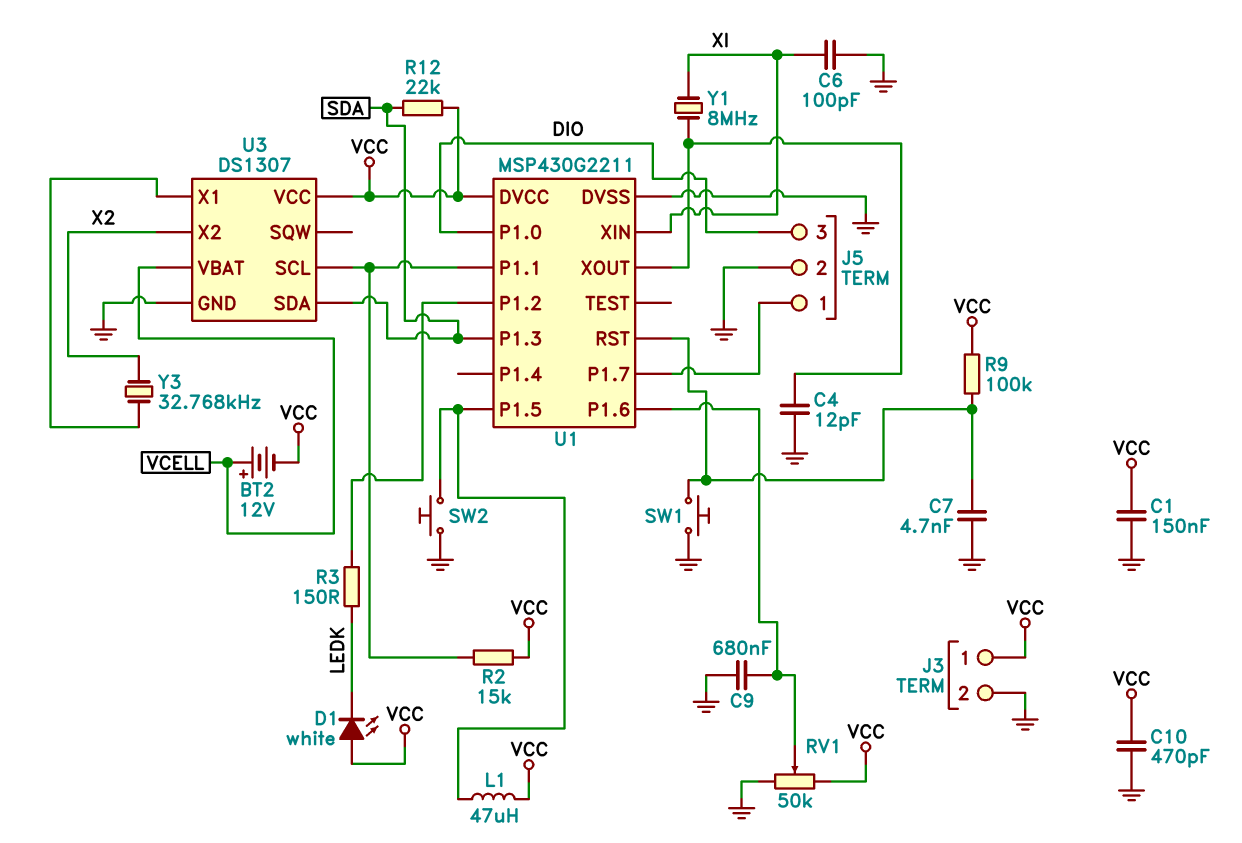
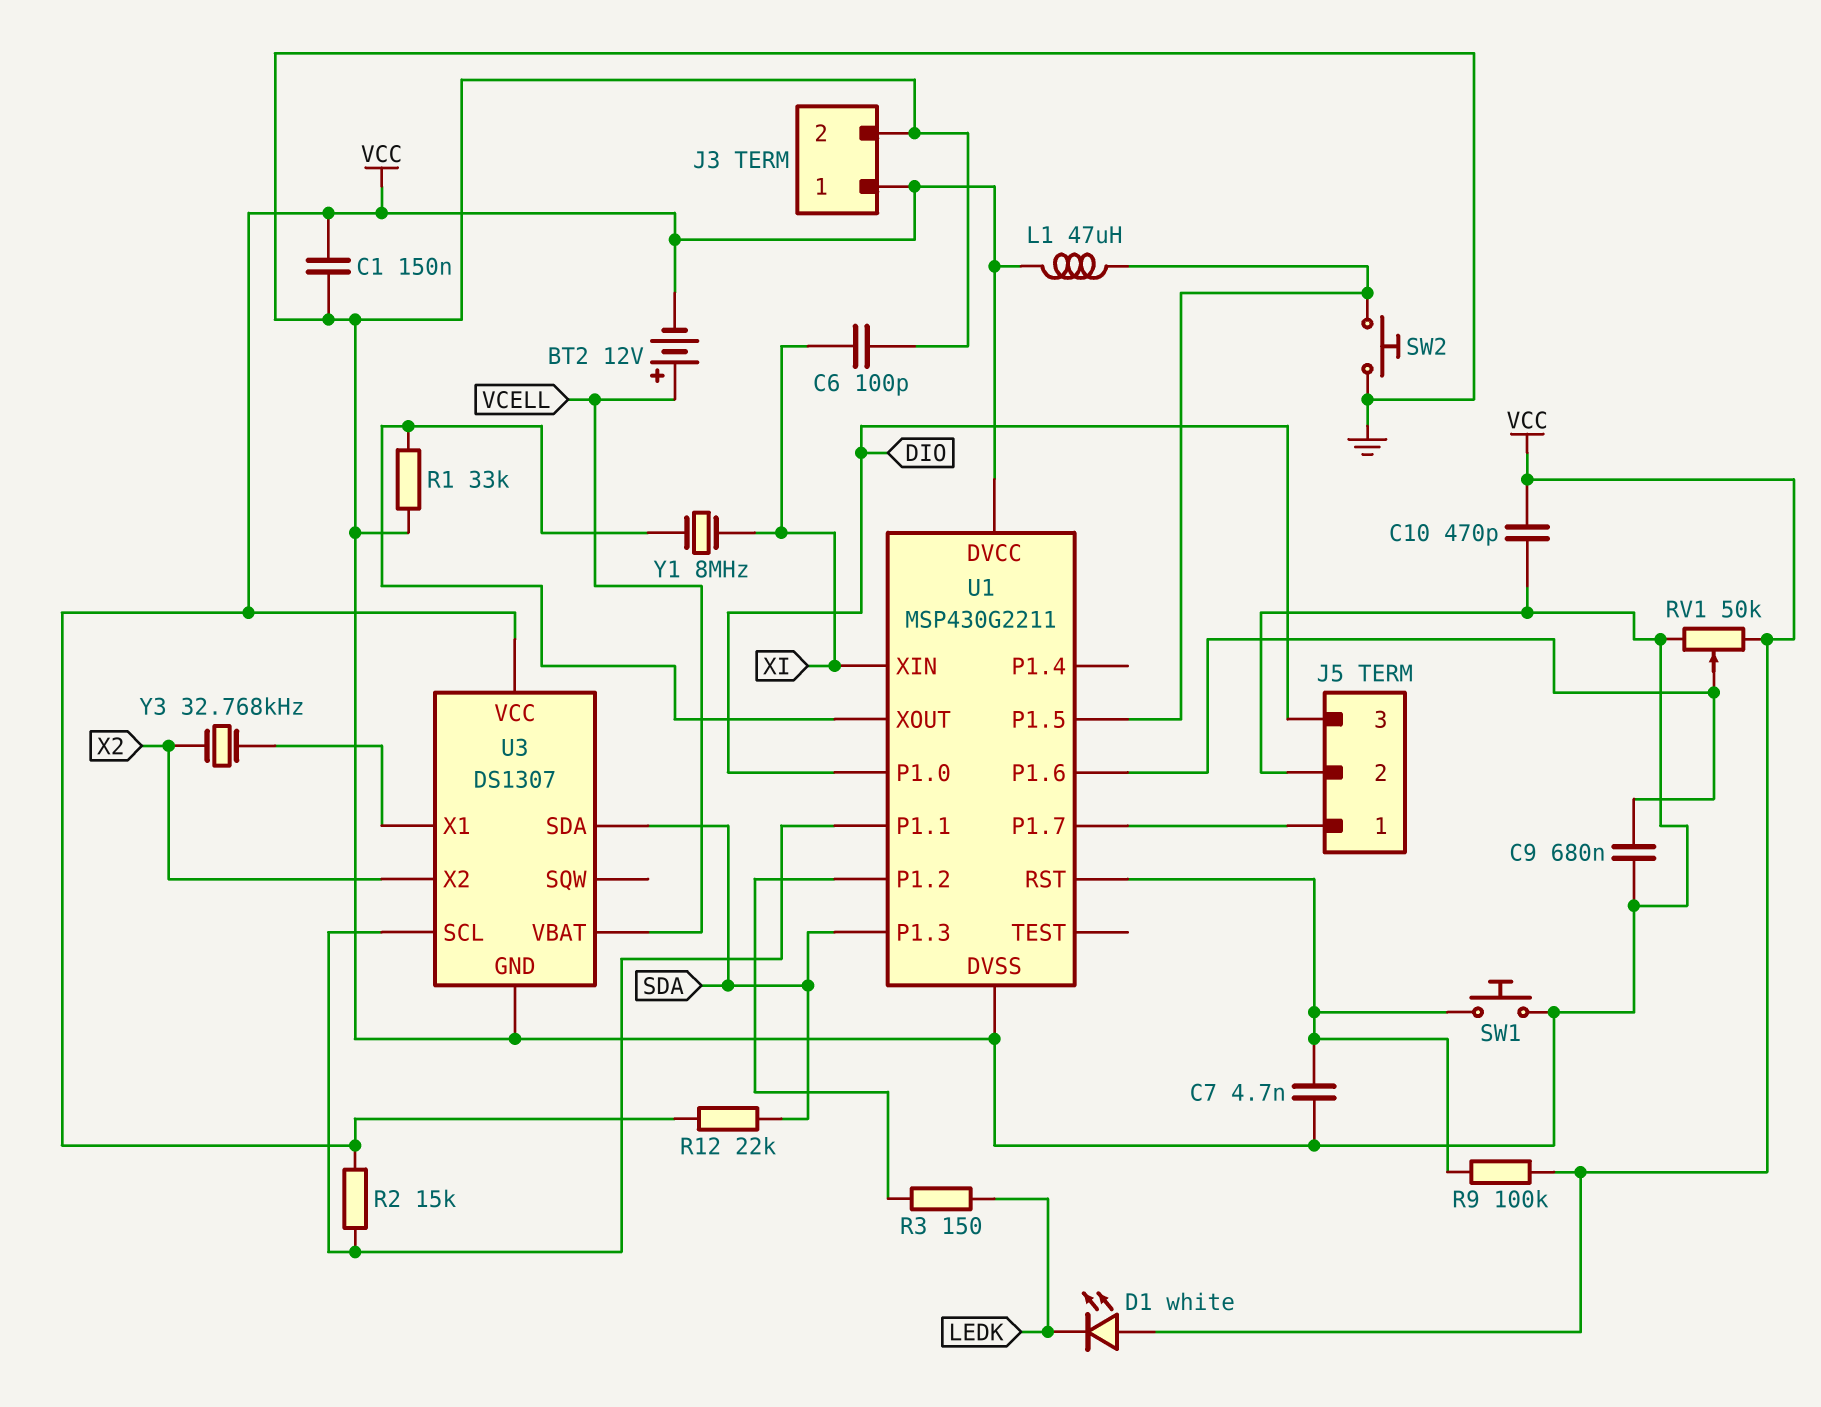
C4: 12pF (GND, U1/XOUT) -> none
R1: none -> 33k (GND, U1/XOUT)

